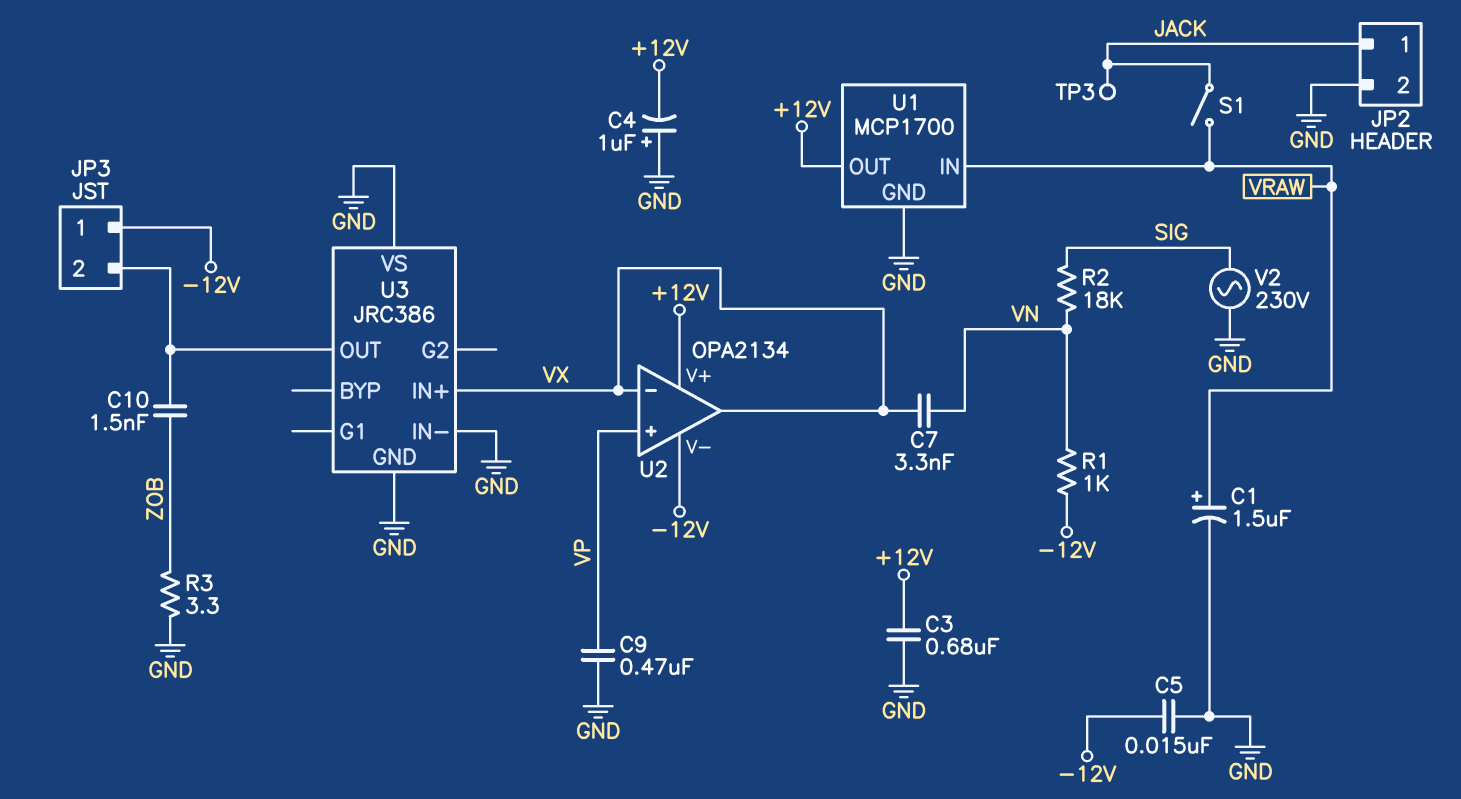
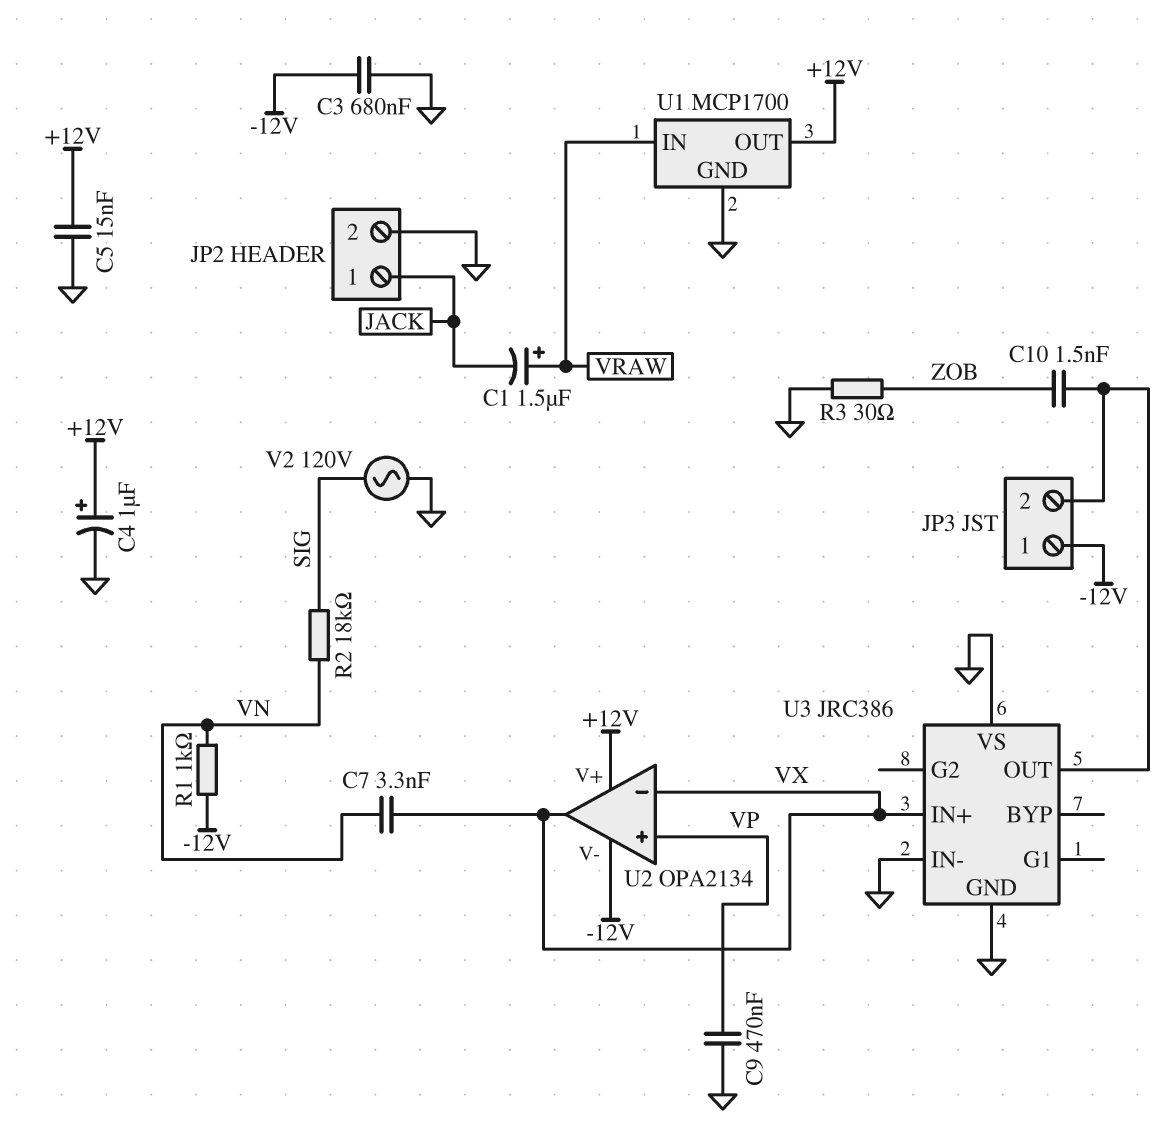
C1: 1.5uF (plus VRAW, minus GND) -> 1.5uF (plus VRAW, minus JACK)
C3: 680nF (+12V, GND) -> 680nF (-12V, GND)
C4: 1uF (plus GND, minus +12V) -> 1uF (plus +12V, minus GND)
C5: 15nF (-12V, GND) -> 15nF (+12V, GND)
R3: 3.3 (GND, ZOB) -> 30 (GND, ZOB)
S1: switch (JACK, VRAW) -> none
TP3: test point (JACK) -> none
V2: AC 230V (GND, SIG) -> AC 120V (GND, SIG)

